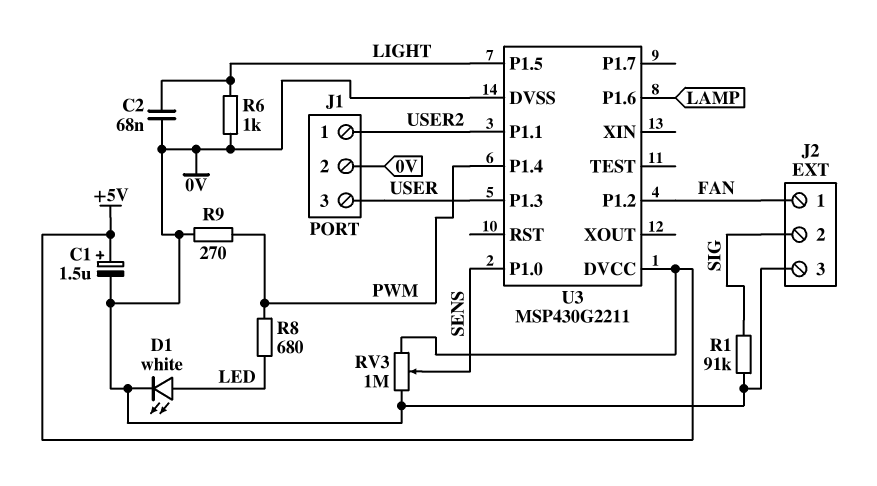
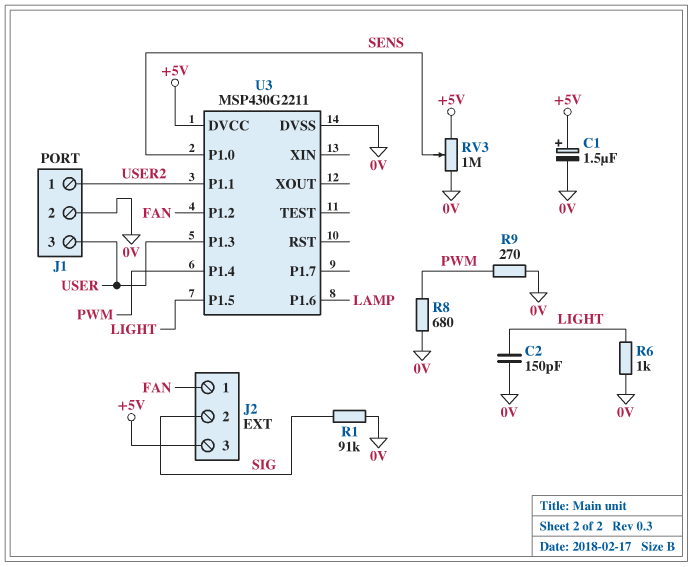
C2: 68nF (0V, LIGHT) -> 150pF (0V, LIGHT)
D1: LED white (A LED, K 0V) -> none
J2 pin 3: 0V -> +5V
R8: 680 (LED, PWM) -> 680 (0V, PWM)

